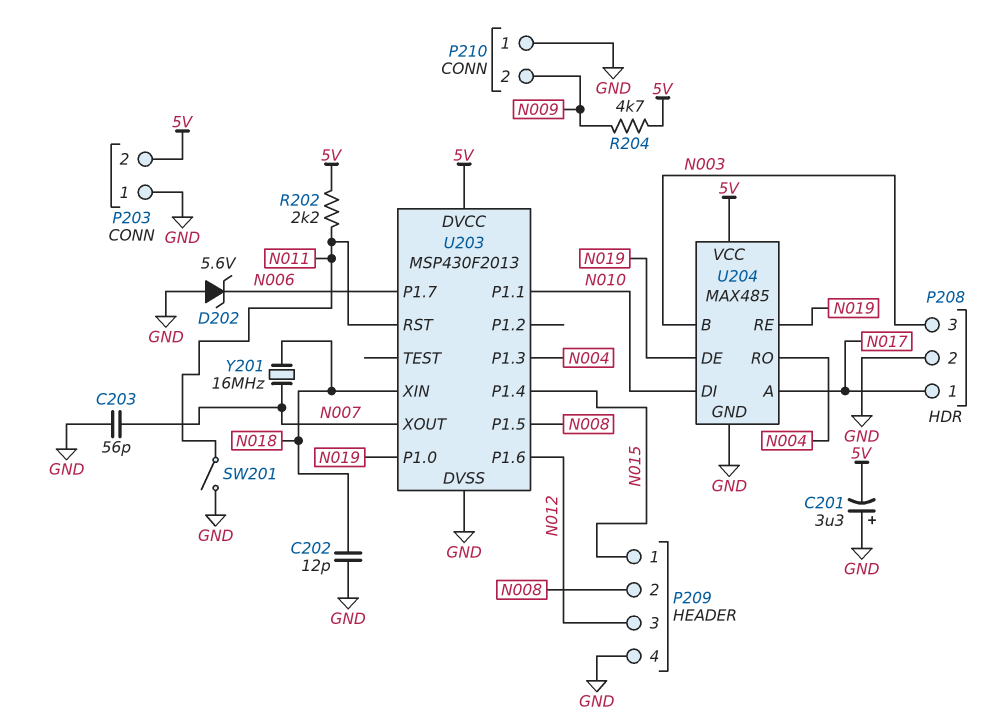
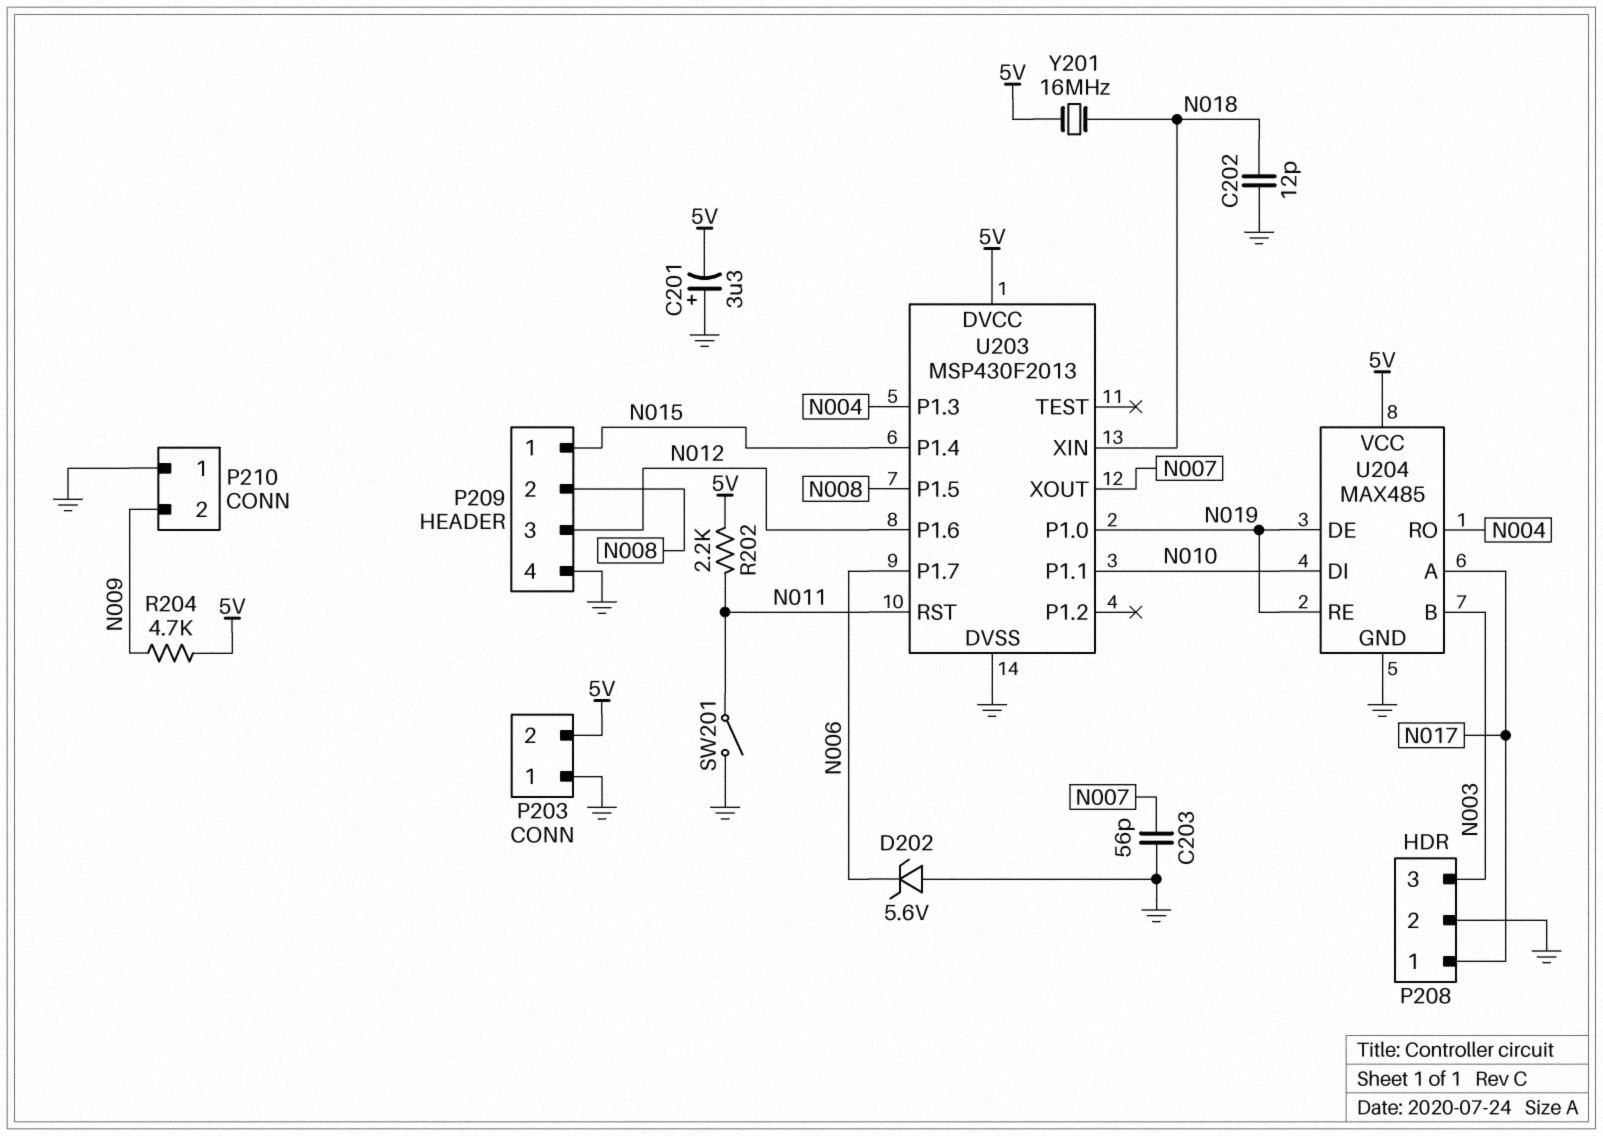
Y201: 16MHz (N007, N018) -> 16MHz (5V, N018)

